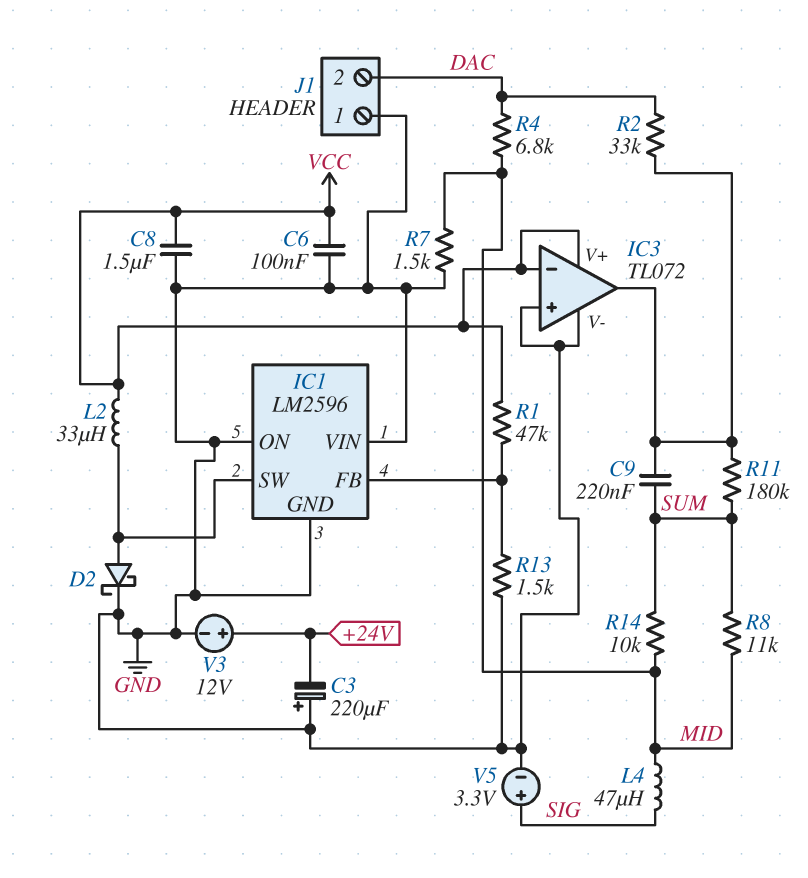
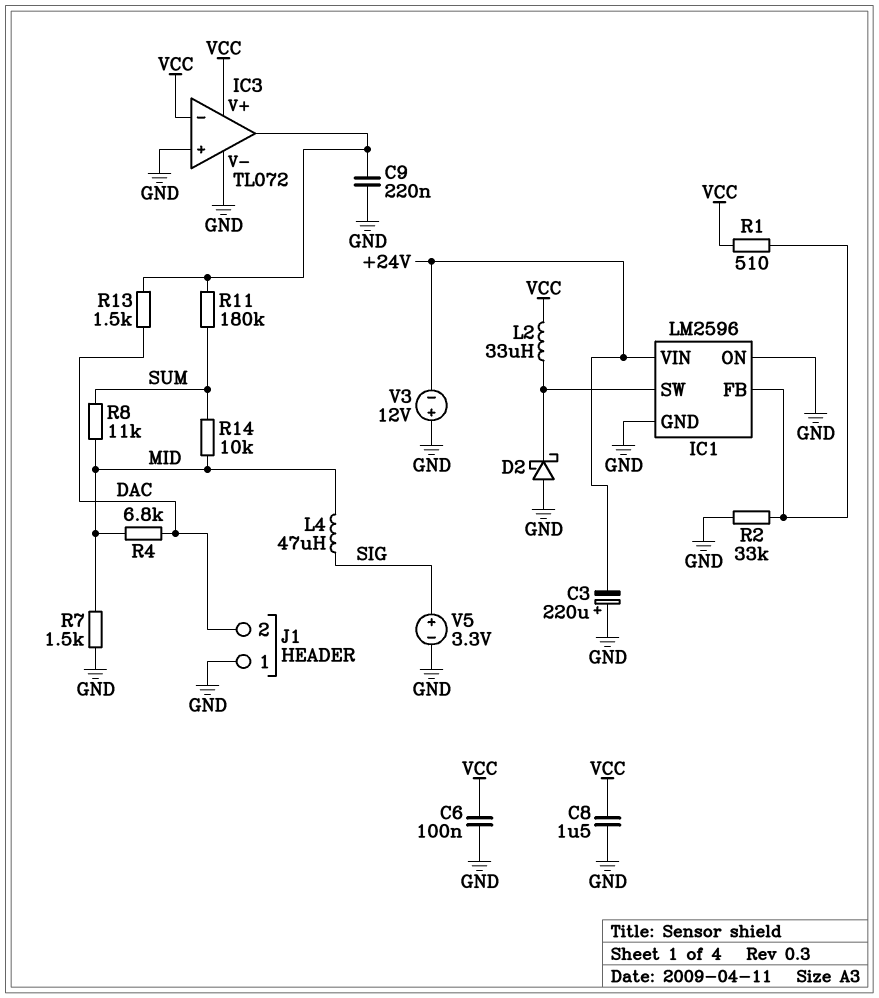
C9: 220nF (IC3/out, SUM) -> 220nF (GND, IC3/out)
D2: schottky (A IC1/SW, K GND) -> schottky (A GND, K IC1/SW)
IC1 pin VIN: GND -> +24V
R1: 47k (IC1/FB, VCC) -> 510 (IC1/FB, VCC)
R2: 33k (DAC, IC3/out) -> 33k (GND, IC1/FB)
R13: 1.5k (GND, IC1/FB) -> 1.5k (DAC, IC3/out)
V3: 12V (plus +24V, minus GND) -> 12V (plus GND, minus +24V)

